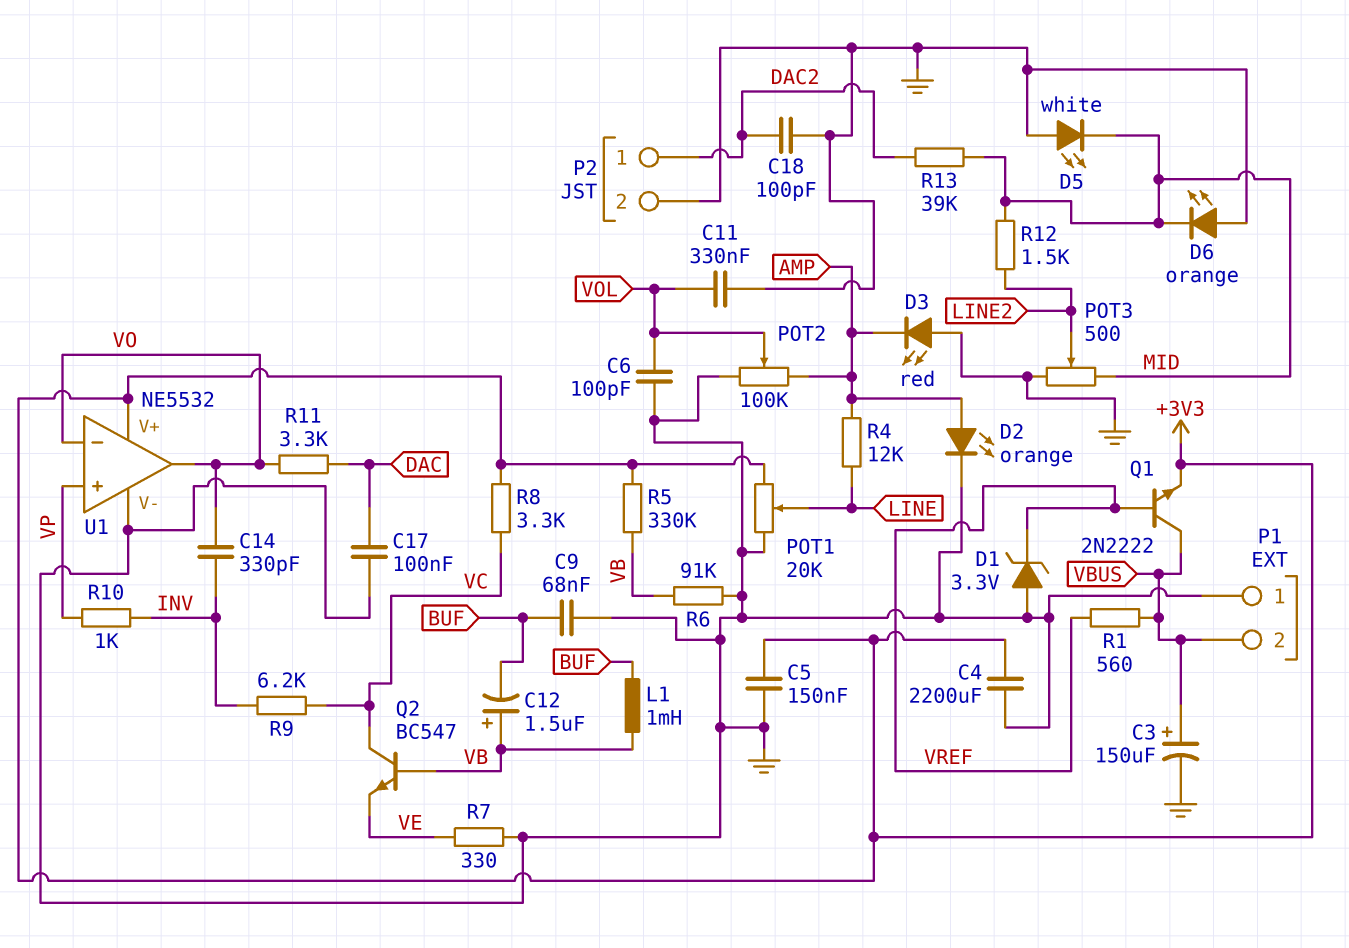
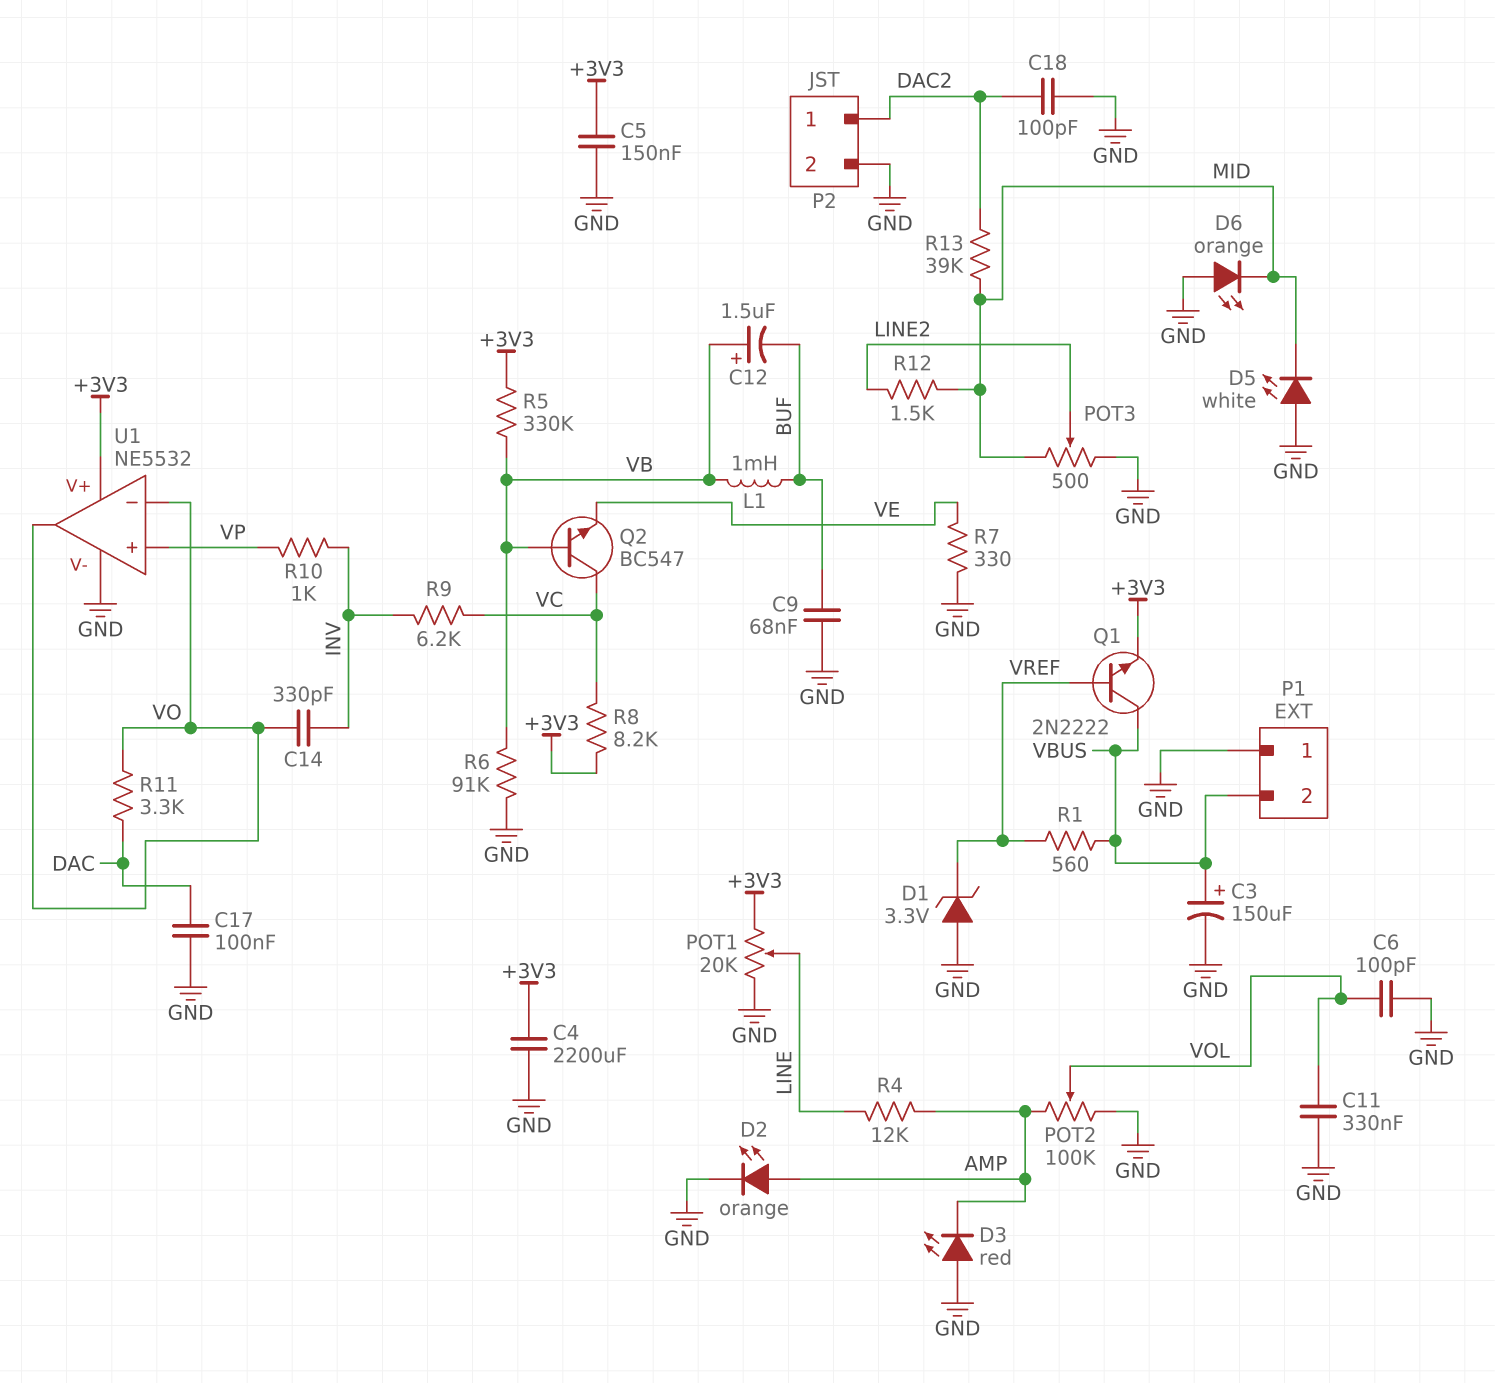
R8: 3.3k (+3V3, VC) -> 8.2k (+3V3, VC)

